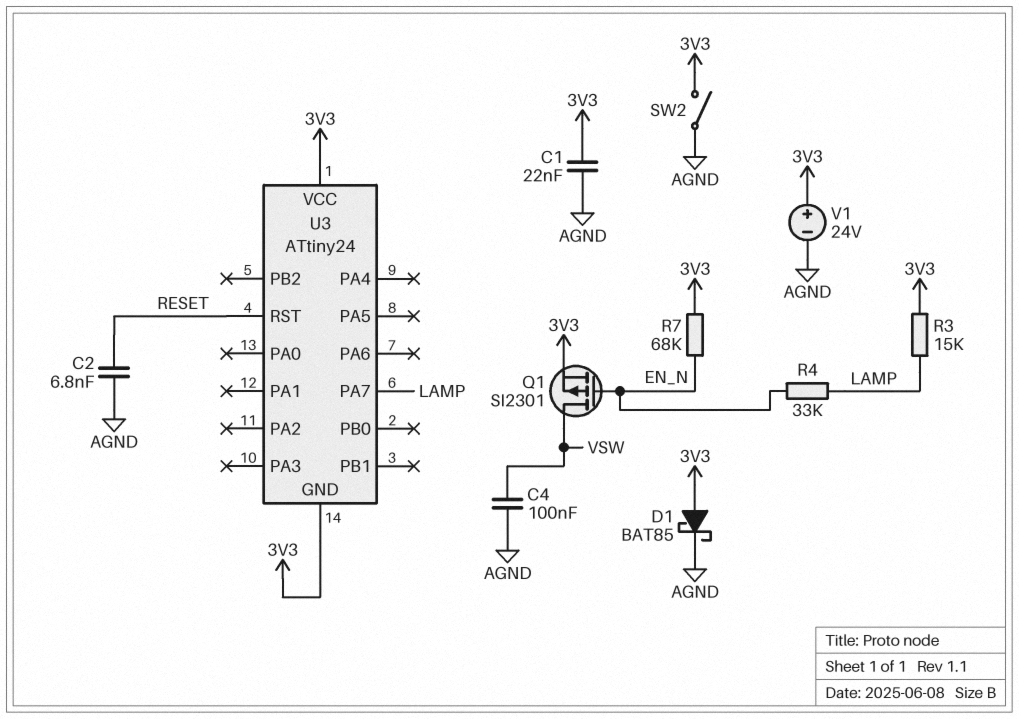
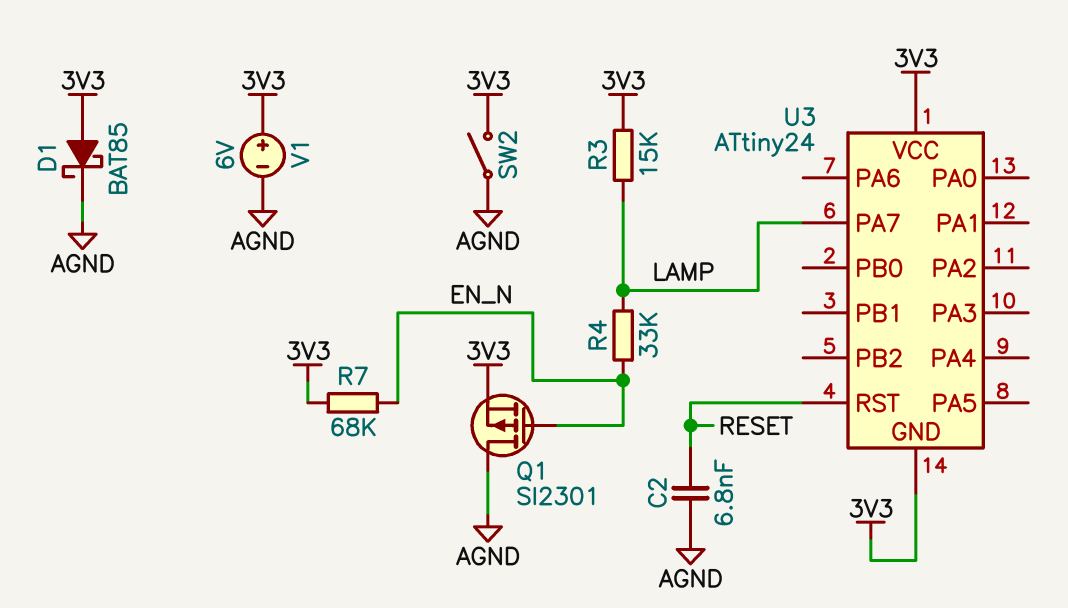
C1: 22nF (3V3, AGND) -> none
C4: 100nF (AGND, VSW) -> none
Q1: PMOS SI2301 (G EN_N, D VSW, S 3V3) -> PMOS SI2301 (G EN_N, D AGND, S 3V3)
V1: 24V (plus 3V3, minus AGND) -> 6V (plus 3V3, minus AGND)

